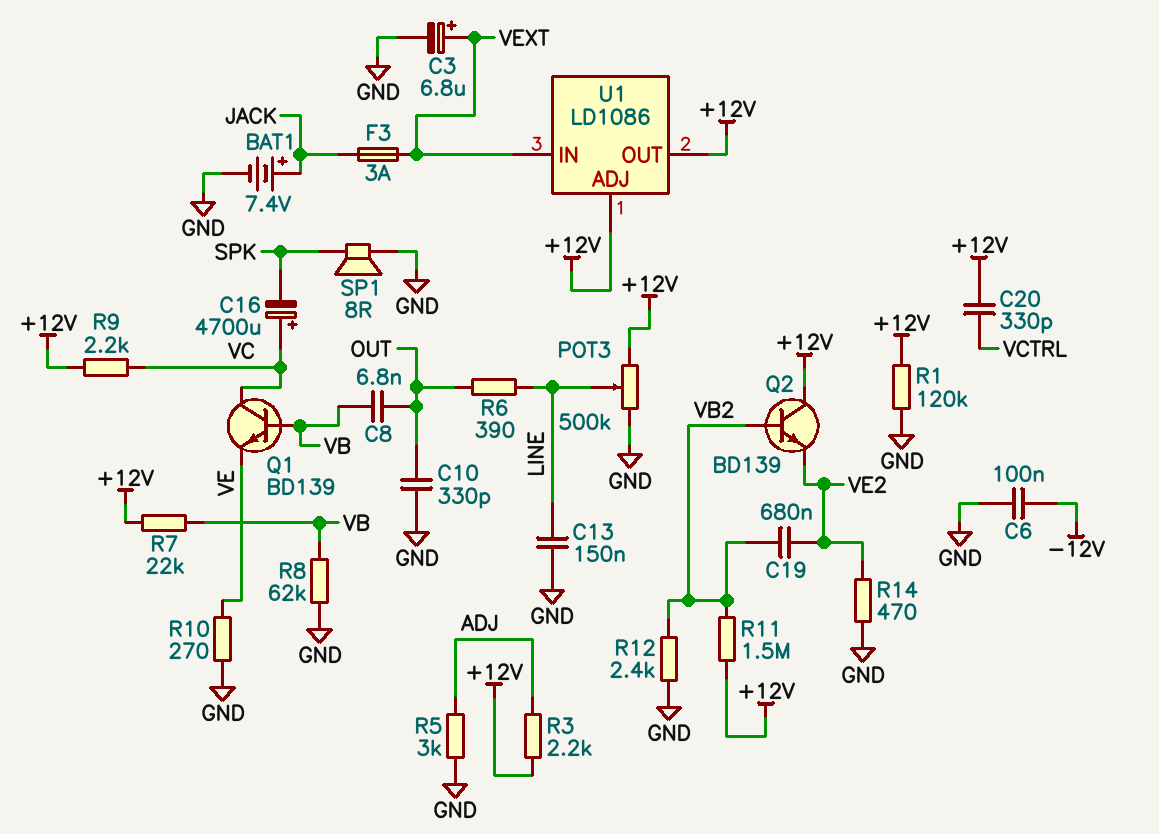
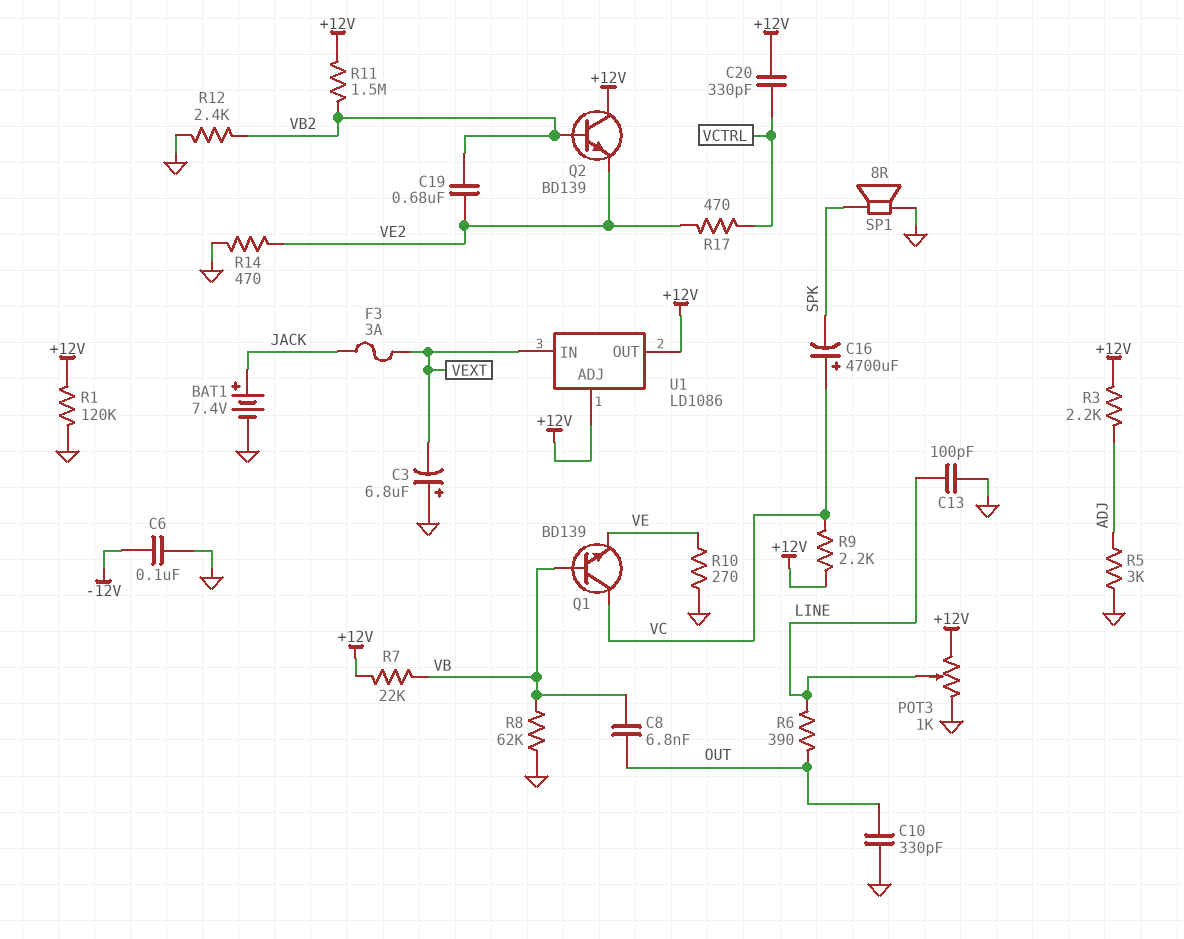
C3: 6.8uF (plus VEXT, minus GND) -> 6.8uF (plus GND, minus VEXT)
C13: 150nF (GND, LINE) -> 100pF (GND, LINE)
POT3: 500k (+12V, GND, wiper LINE) -> 1k (+12V, GND, wiper LINE)
R17: none -> 470 (VCTRL, VE2)

